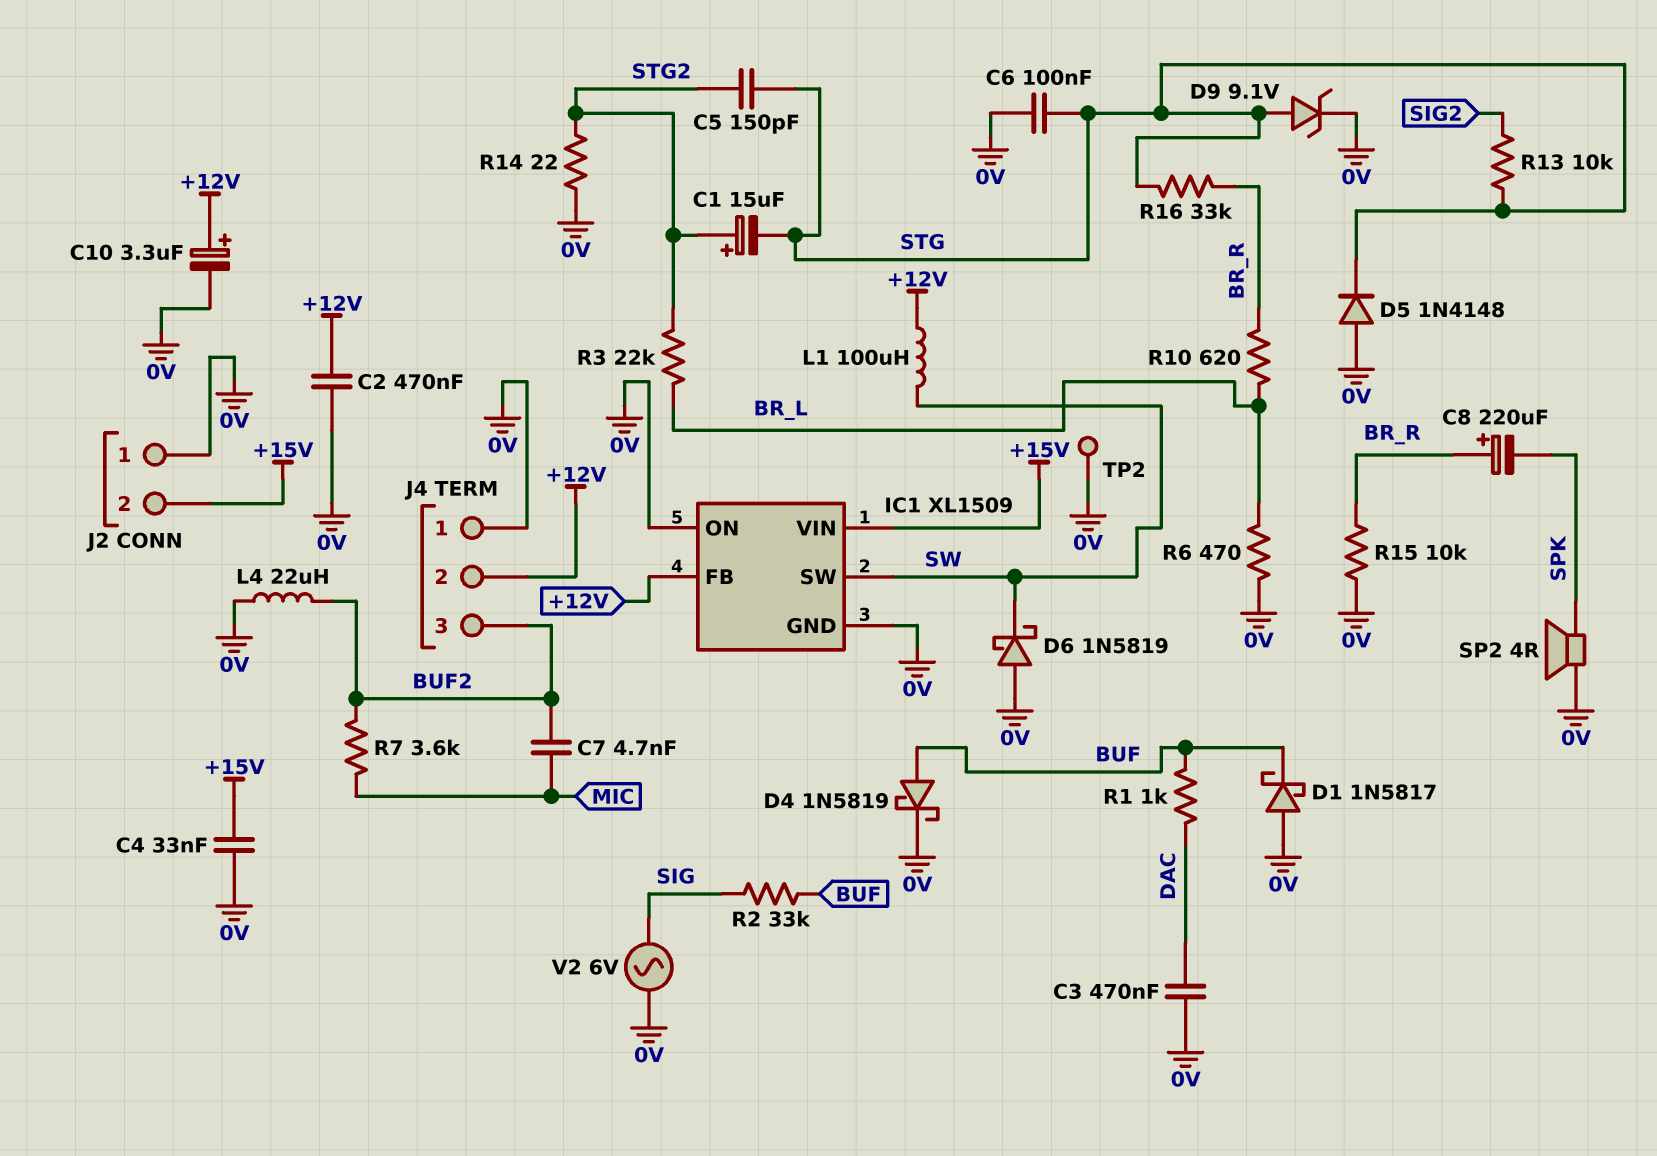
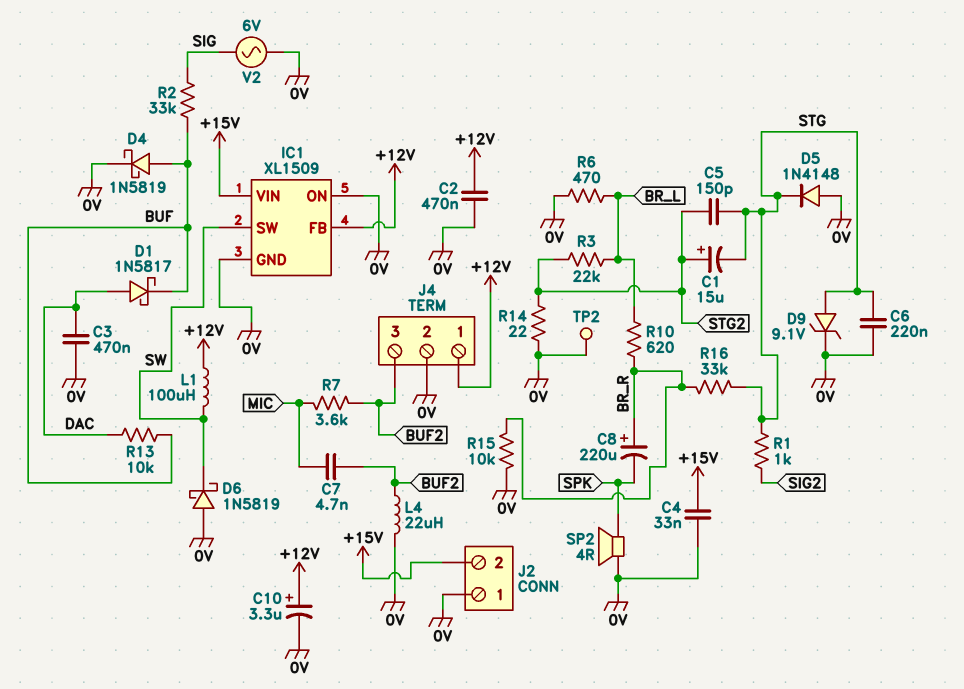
C6: 100nF (0V, STG) -> 220nF (0V, STG)
D1: schottky 1N5817 (A 0V, K BUF) -> schottky 1N5817 (A DAC, K BUF)
J4 pin 1: 0V -> +12V
J4 pin 2: +12V -> 0V
R1: 1k (BUF, DAC) -> 1k (SIG2, STG)
R13: 10k (SIG2, STG) -> 10k (BUF, DAC)

